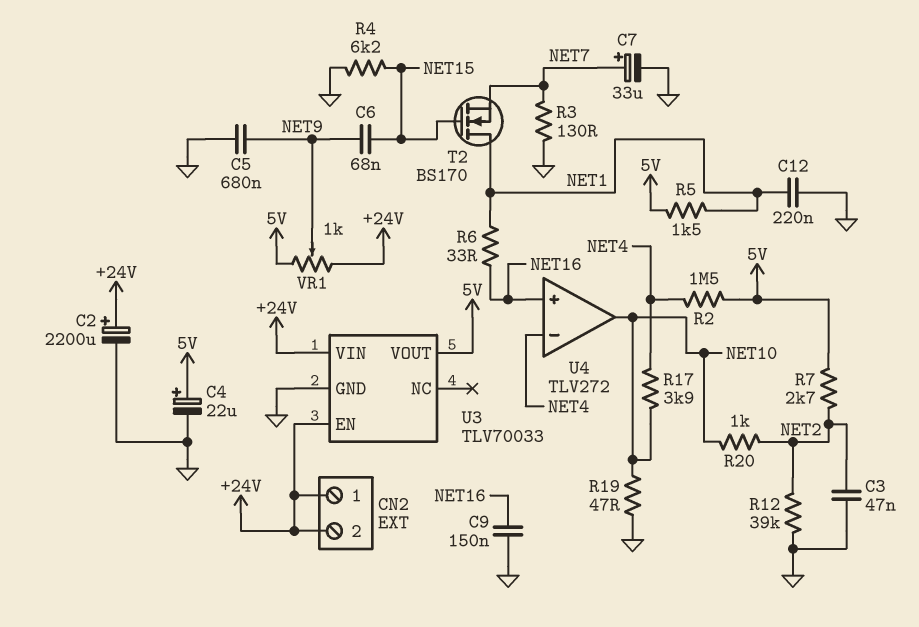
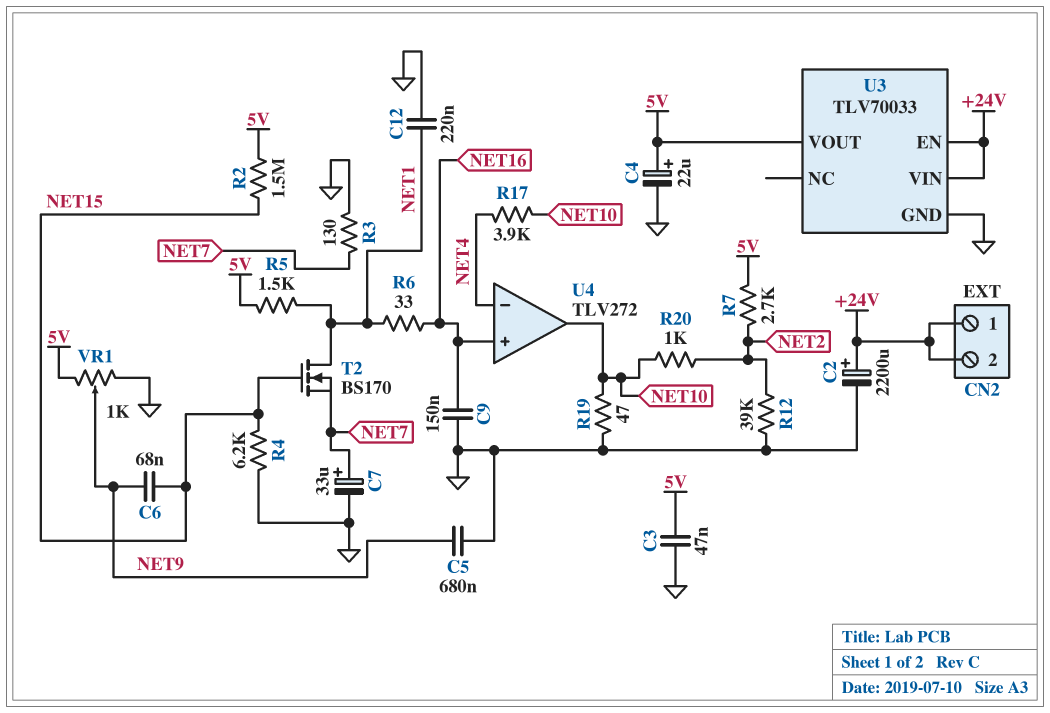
C3: 47nF (GND, NET2) -> 47nF (5V, GND)
R2: 1.5M (5V, NET4) -> 1.5M (5V, NET15)
VR1: 1k (+24V, 5V, wiper NET9) -> 1k (5V, GND, wiper NET9)

